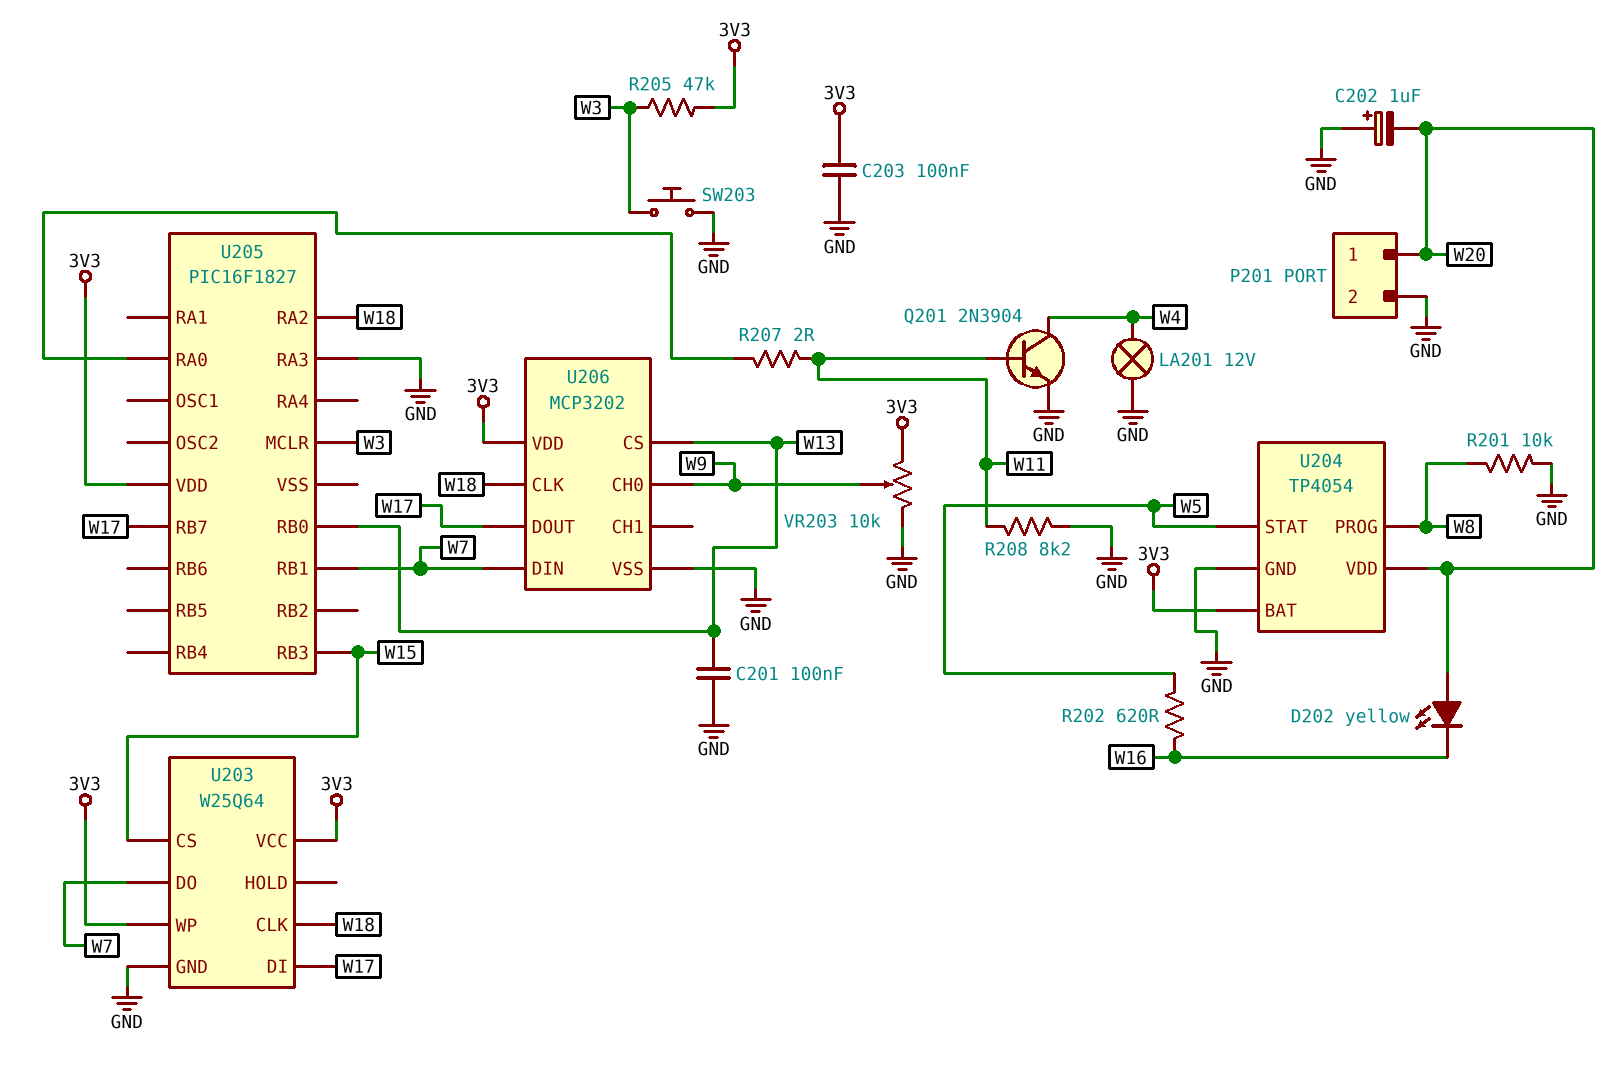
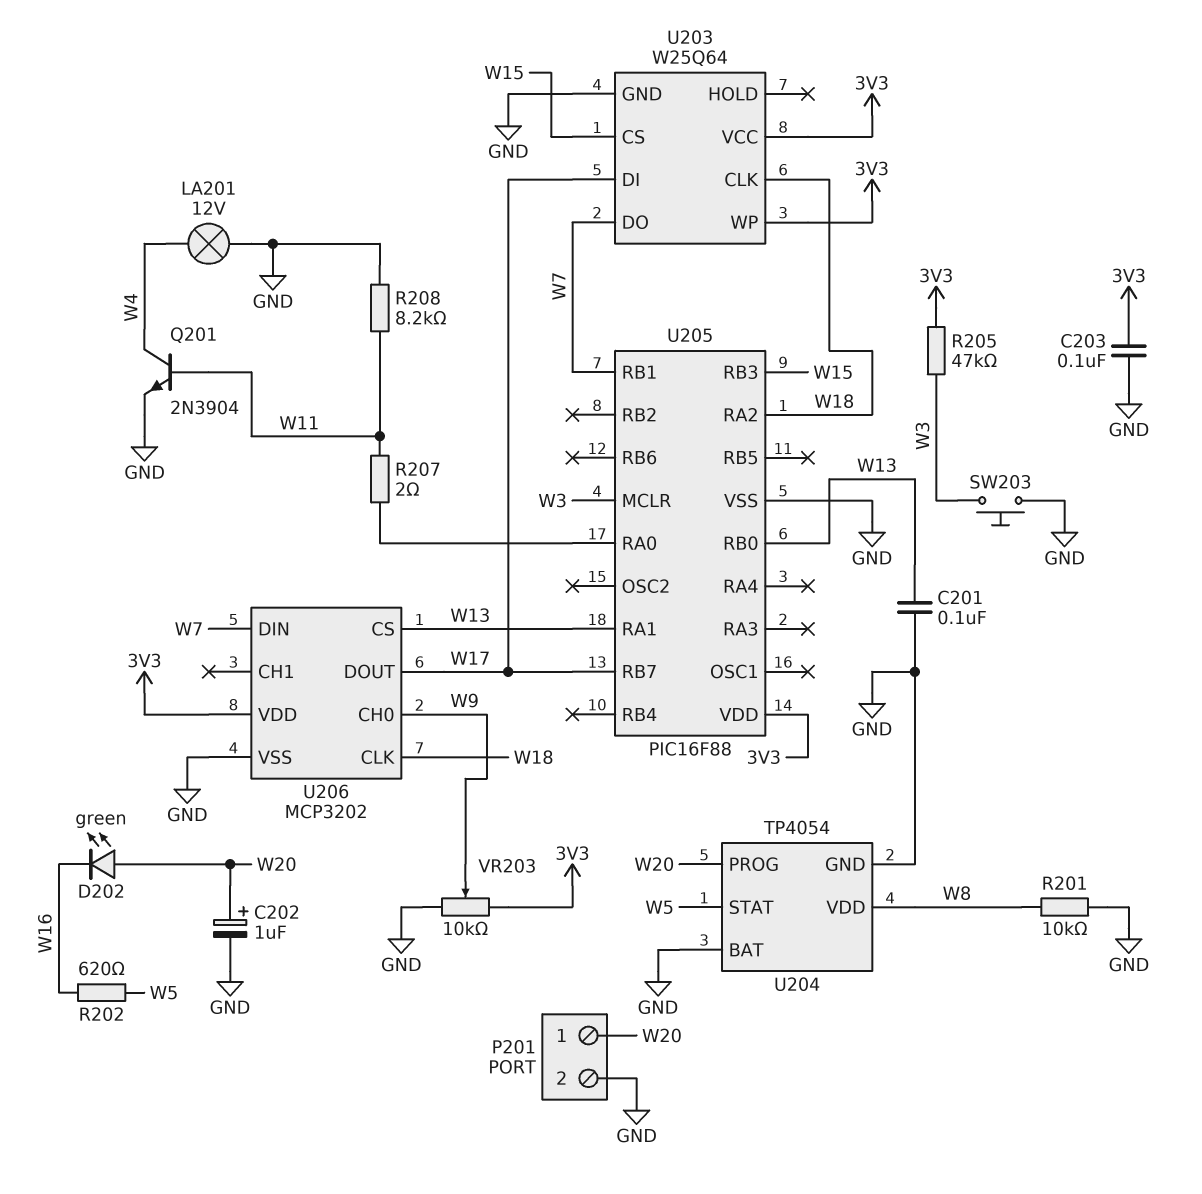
C202: 1uF (plus GND, minus W20) -> 1uF (plus W20, minus GND)
D202: LED yellow (A W20, K W16) -> LED green (A W20, K W16)
U204 pin BAT: 3V3 -> GND
U204 pin PROG: W8 -> W20
U204 pin VDD: W20 -> W8
U205: PIC16F1827 -> PIC16F88
U205 pin RA1: none -> W13
U205 pin RA3: GND -> none
U205 pin VSS: none -> GND

